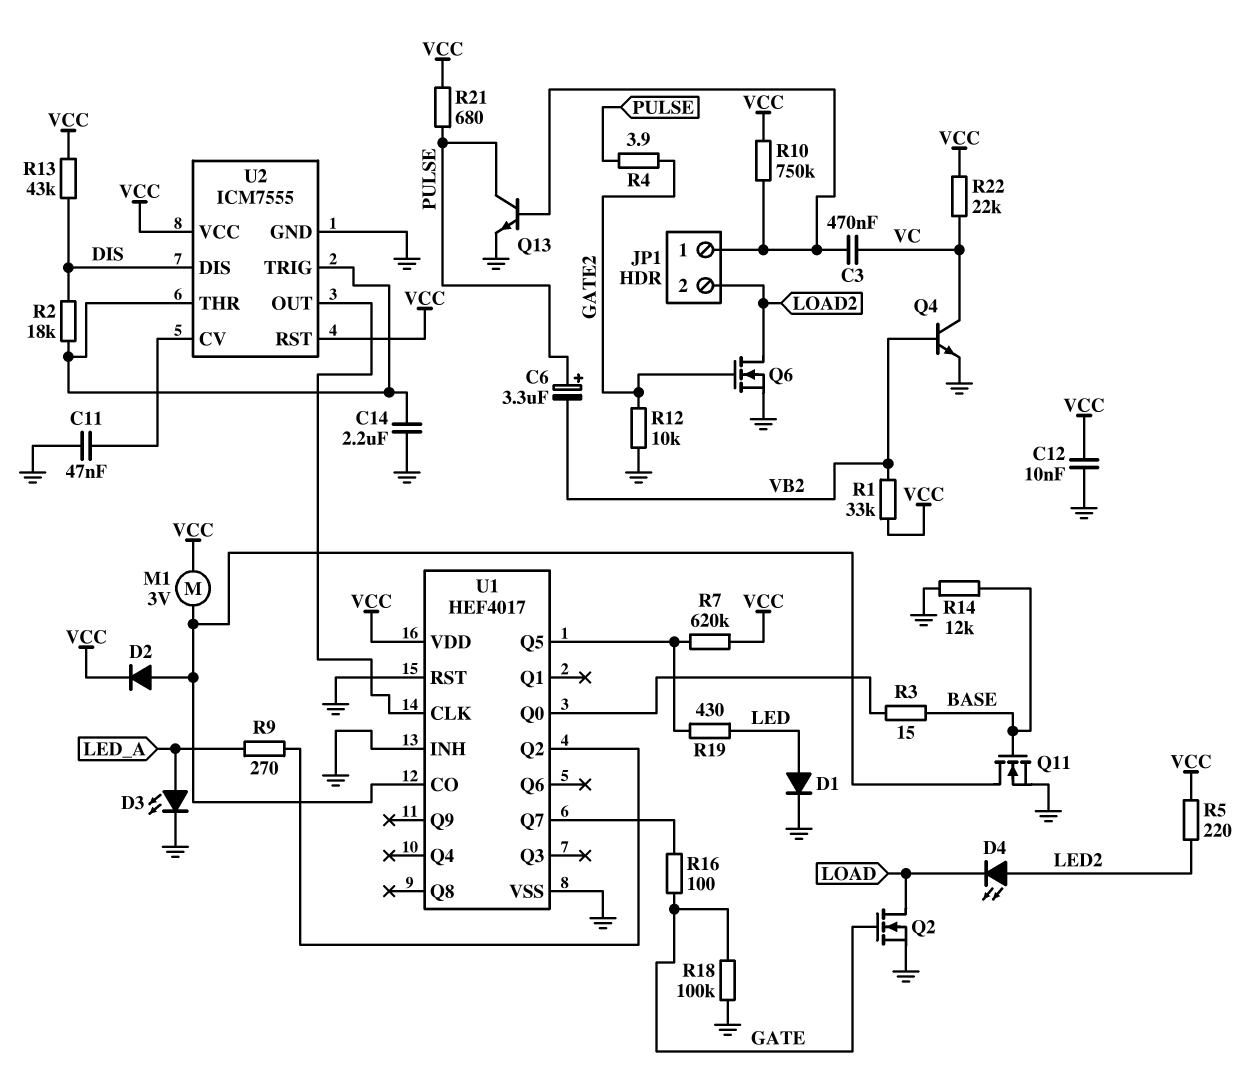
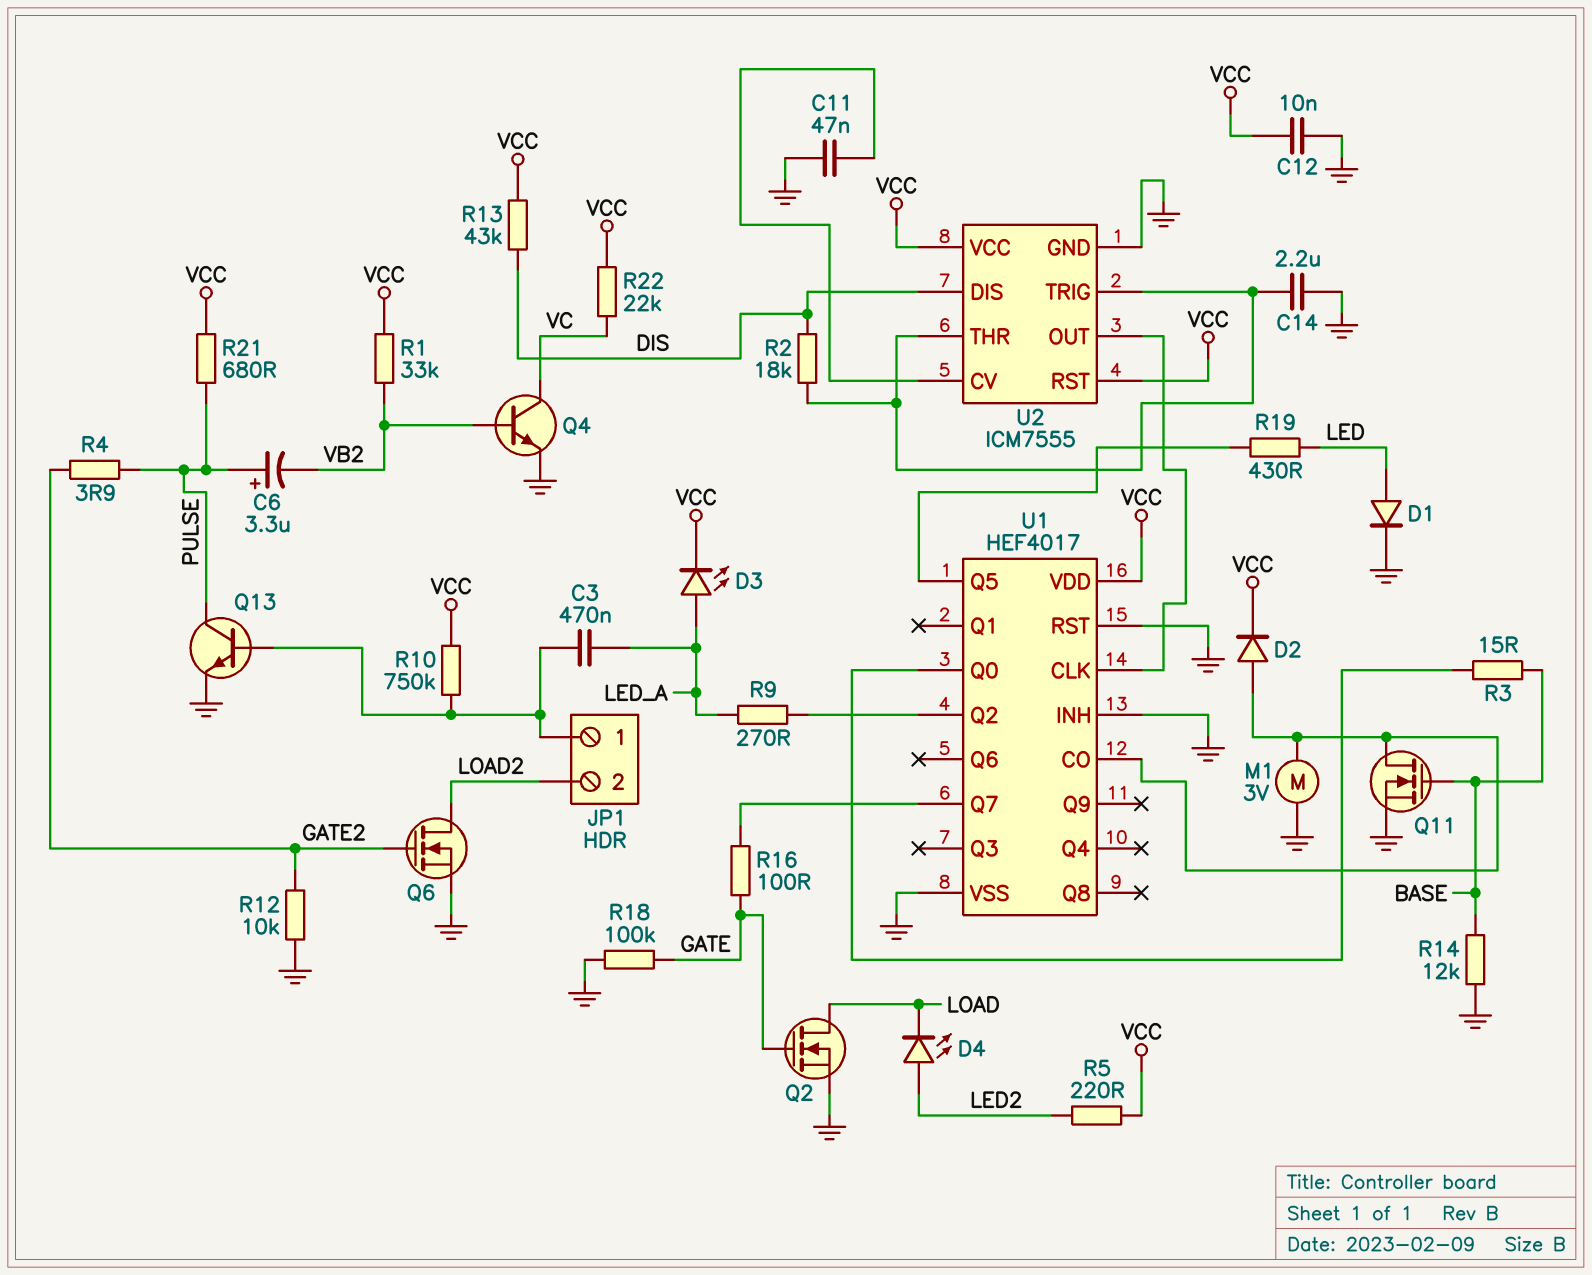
C3: 470nF (JP1/1, VC) -> 470nF (JP1/1, LED_A)
D3: LED (A LED_A, K GND) -> LED (A LED_A, K VCC)
M1: motor 3V (U1/CO, VCC) -> motor 3V (GND, U1/CO)
R7: 620k (U1/Q5, VCC) -> none

